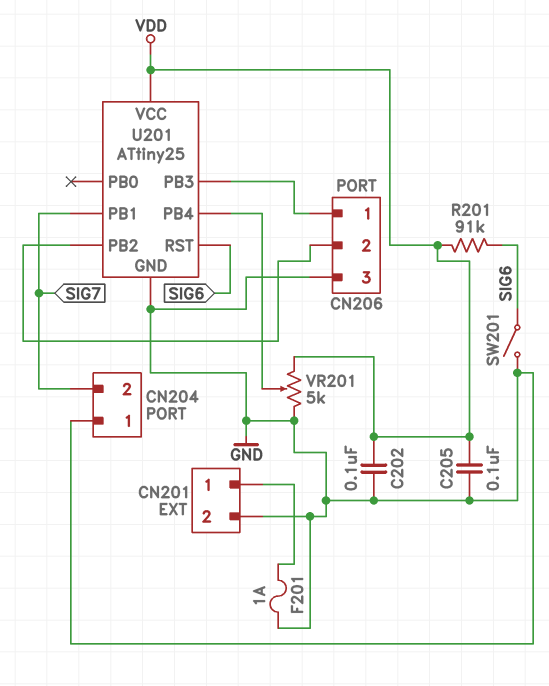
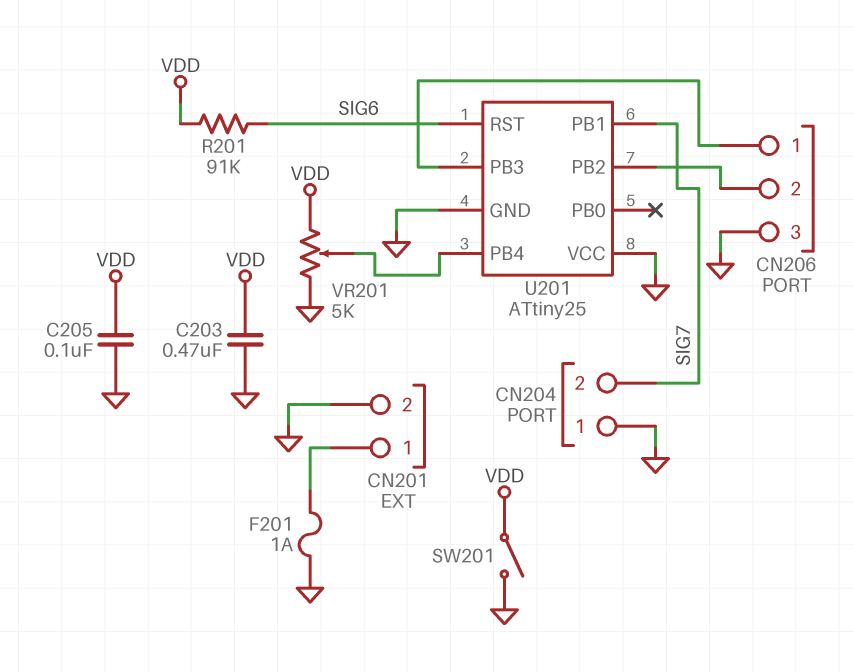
C202: 100nF (GND, VDD) -> none
C203: none -> 470nF (GND, VDD)
SW201: switch (GND, SIG6) -> switch (GND, VDD)
U201 pin VCC: VDD -> GND

